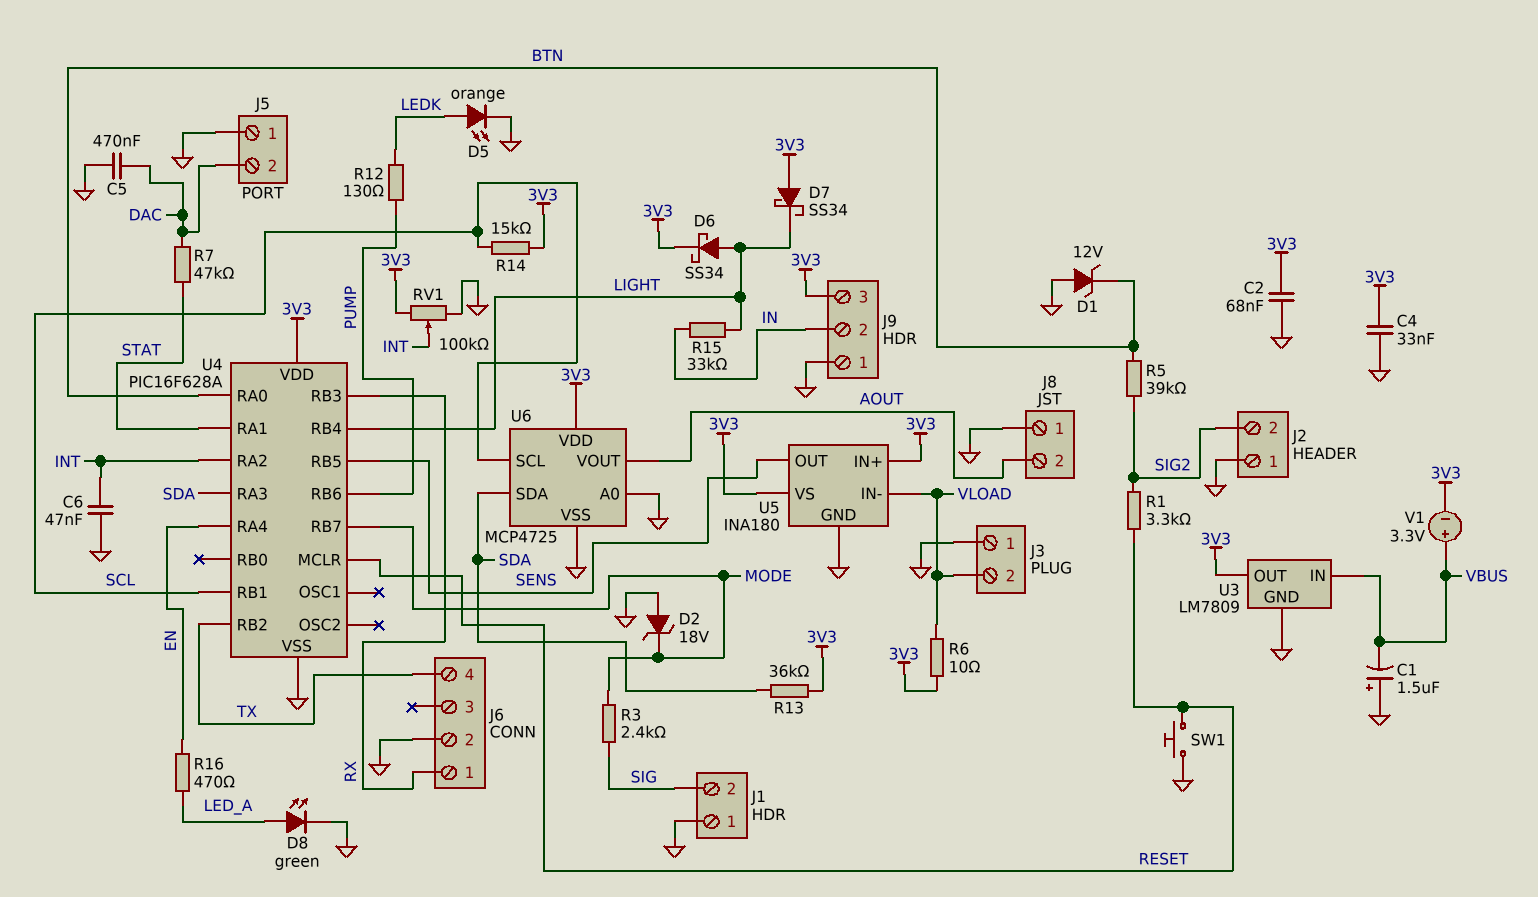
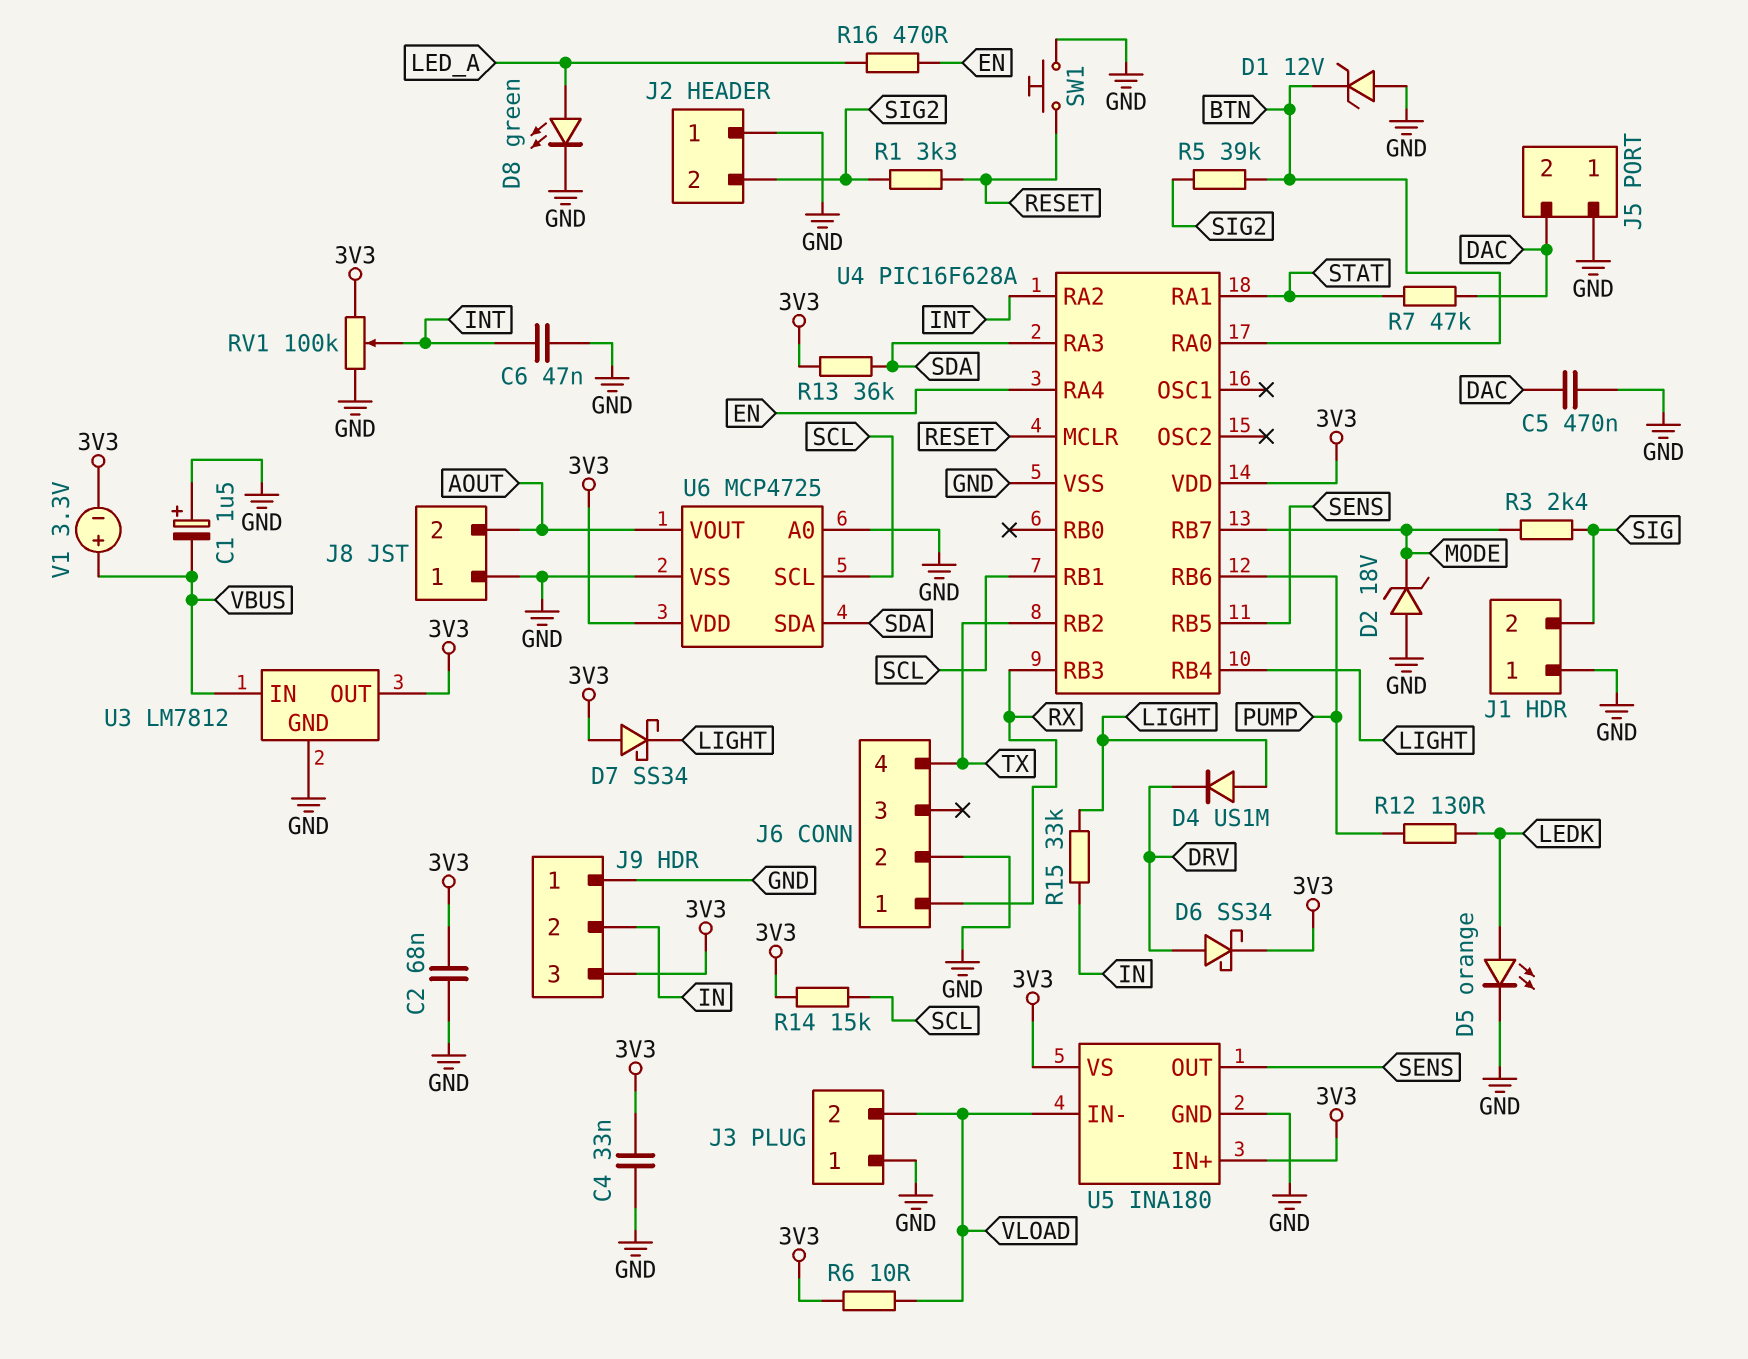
D4: none -> diode US1M (A LIGHT, K DRV)
D6: schottky SS34 (A LIGHT, K 3V3) -> schottky SS34 (A DRV, K 3V3)
U3: LM7809 -> LM7812

